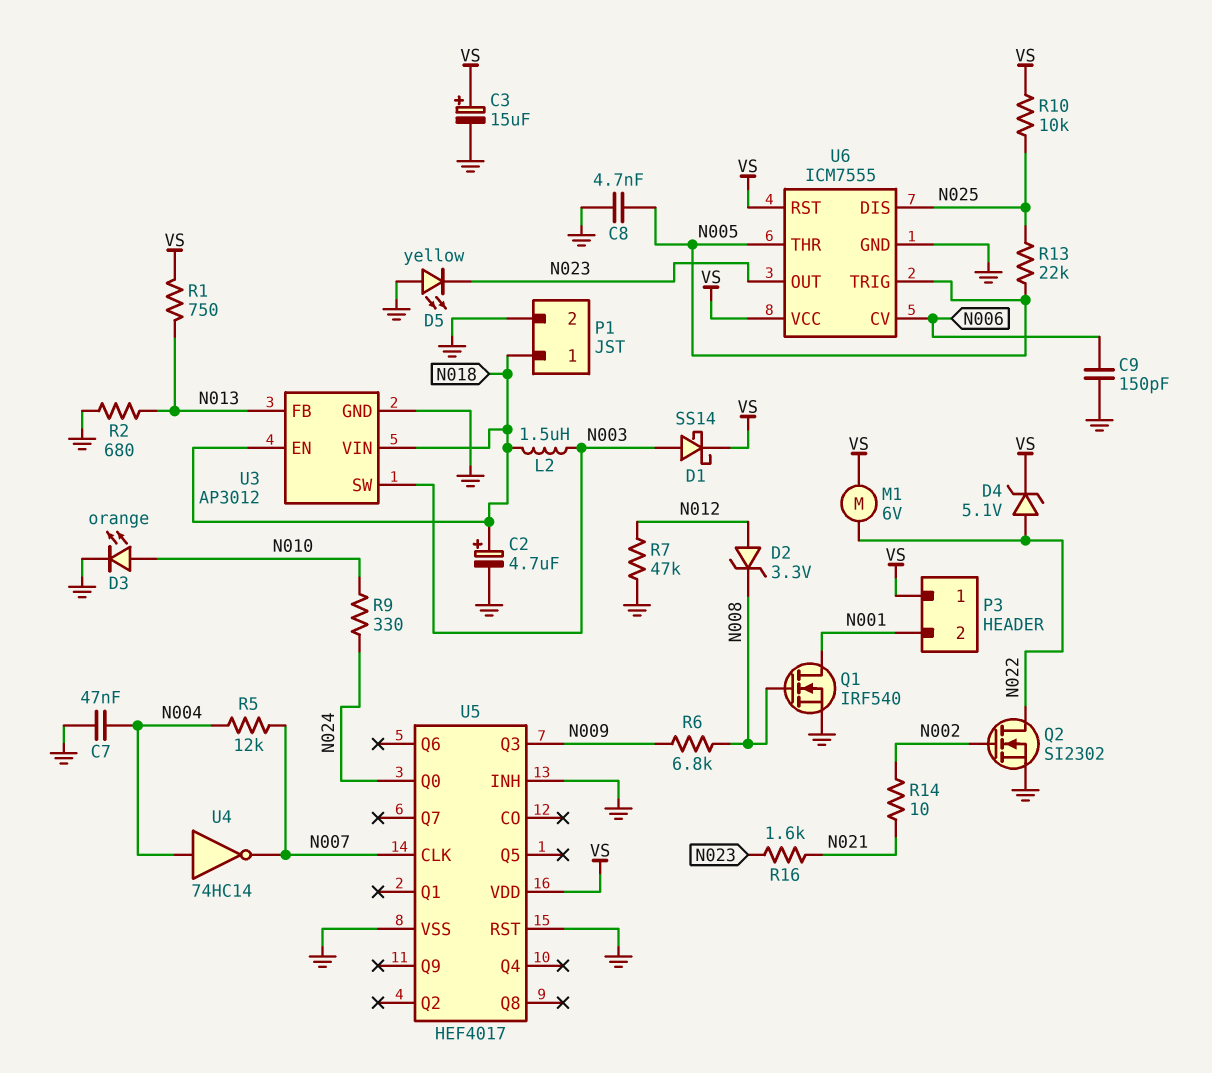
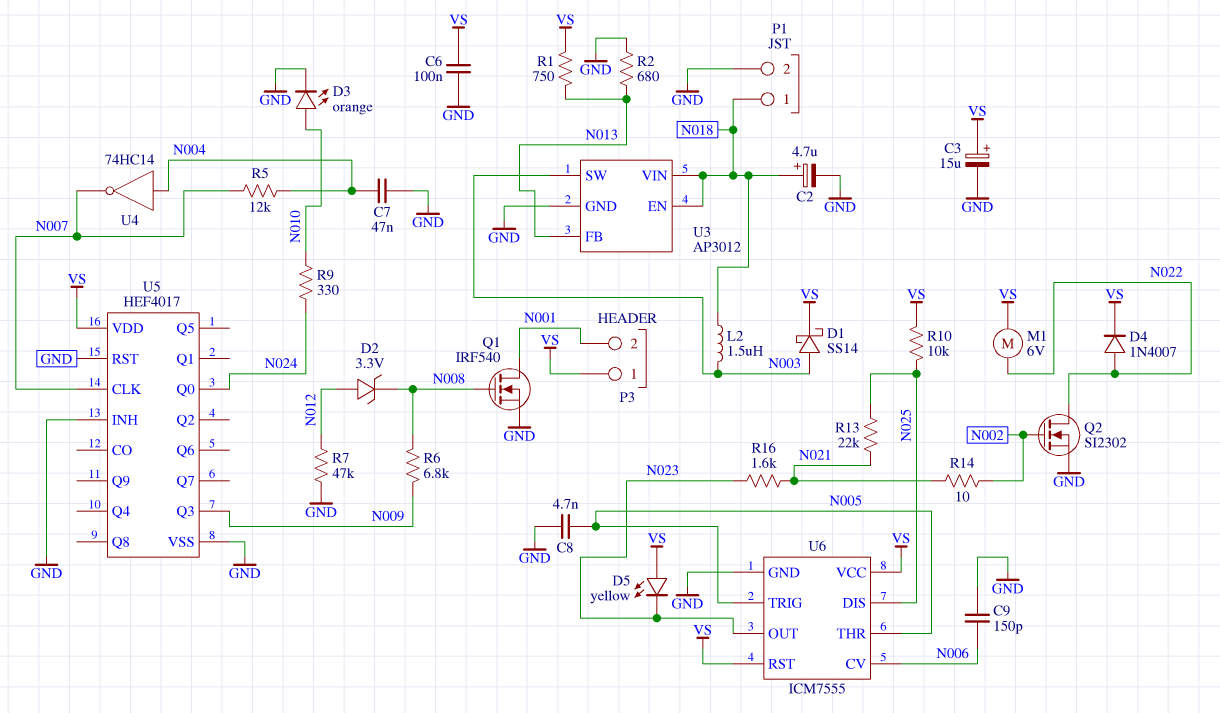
C6: none -> 100nF (GND, VS)
D4: zener 5.1V (A N022, K VS) -> diode 1N4007 (A N022, K VS)
D5: LED yellow (A GND, K N023) -> LED yellow (A VS, K N023)
R13: 22k (N005, N025) -> 22k (N021, N025)

